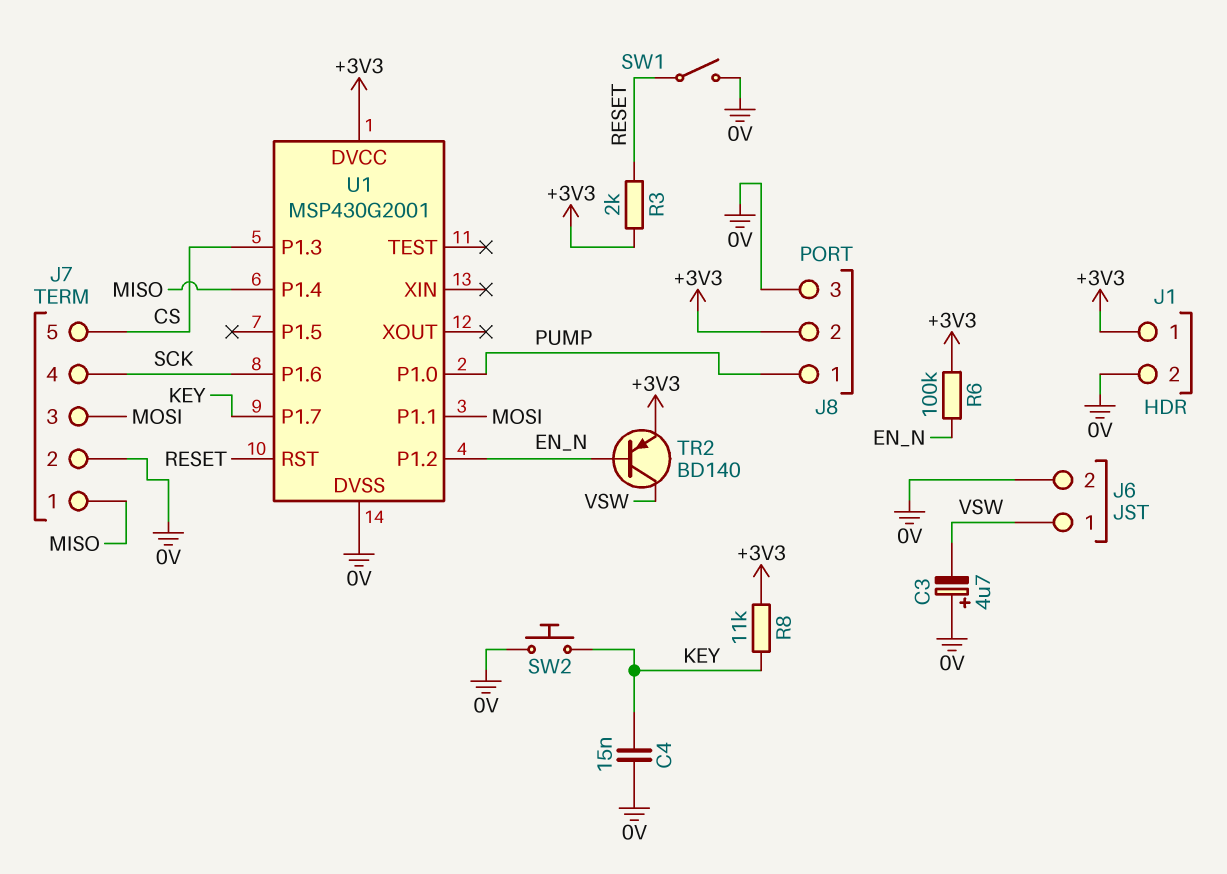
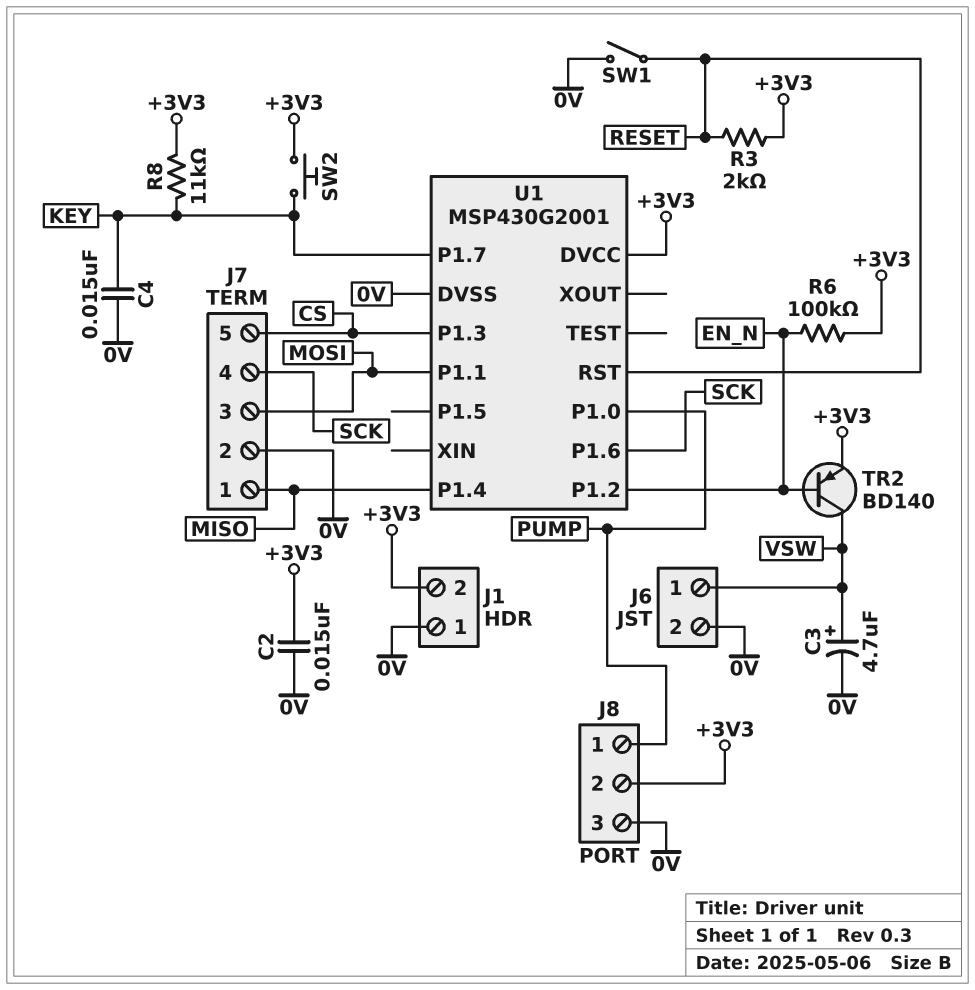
C2: none -> 15nF (+3V3, 0V)
C3: 4.7uF (plus 0V, minus VSW) -> 4.7uF (plus VSW, minus 0V)
J1 pin 1: +3V3 -> 0V
J1 pin 2: 0V -> +3V3
SW2: button (0V, KEY) -> button (+3V3, KEY)

